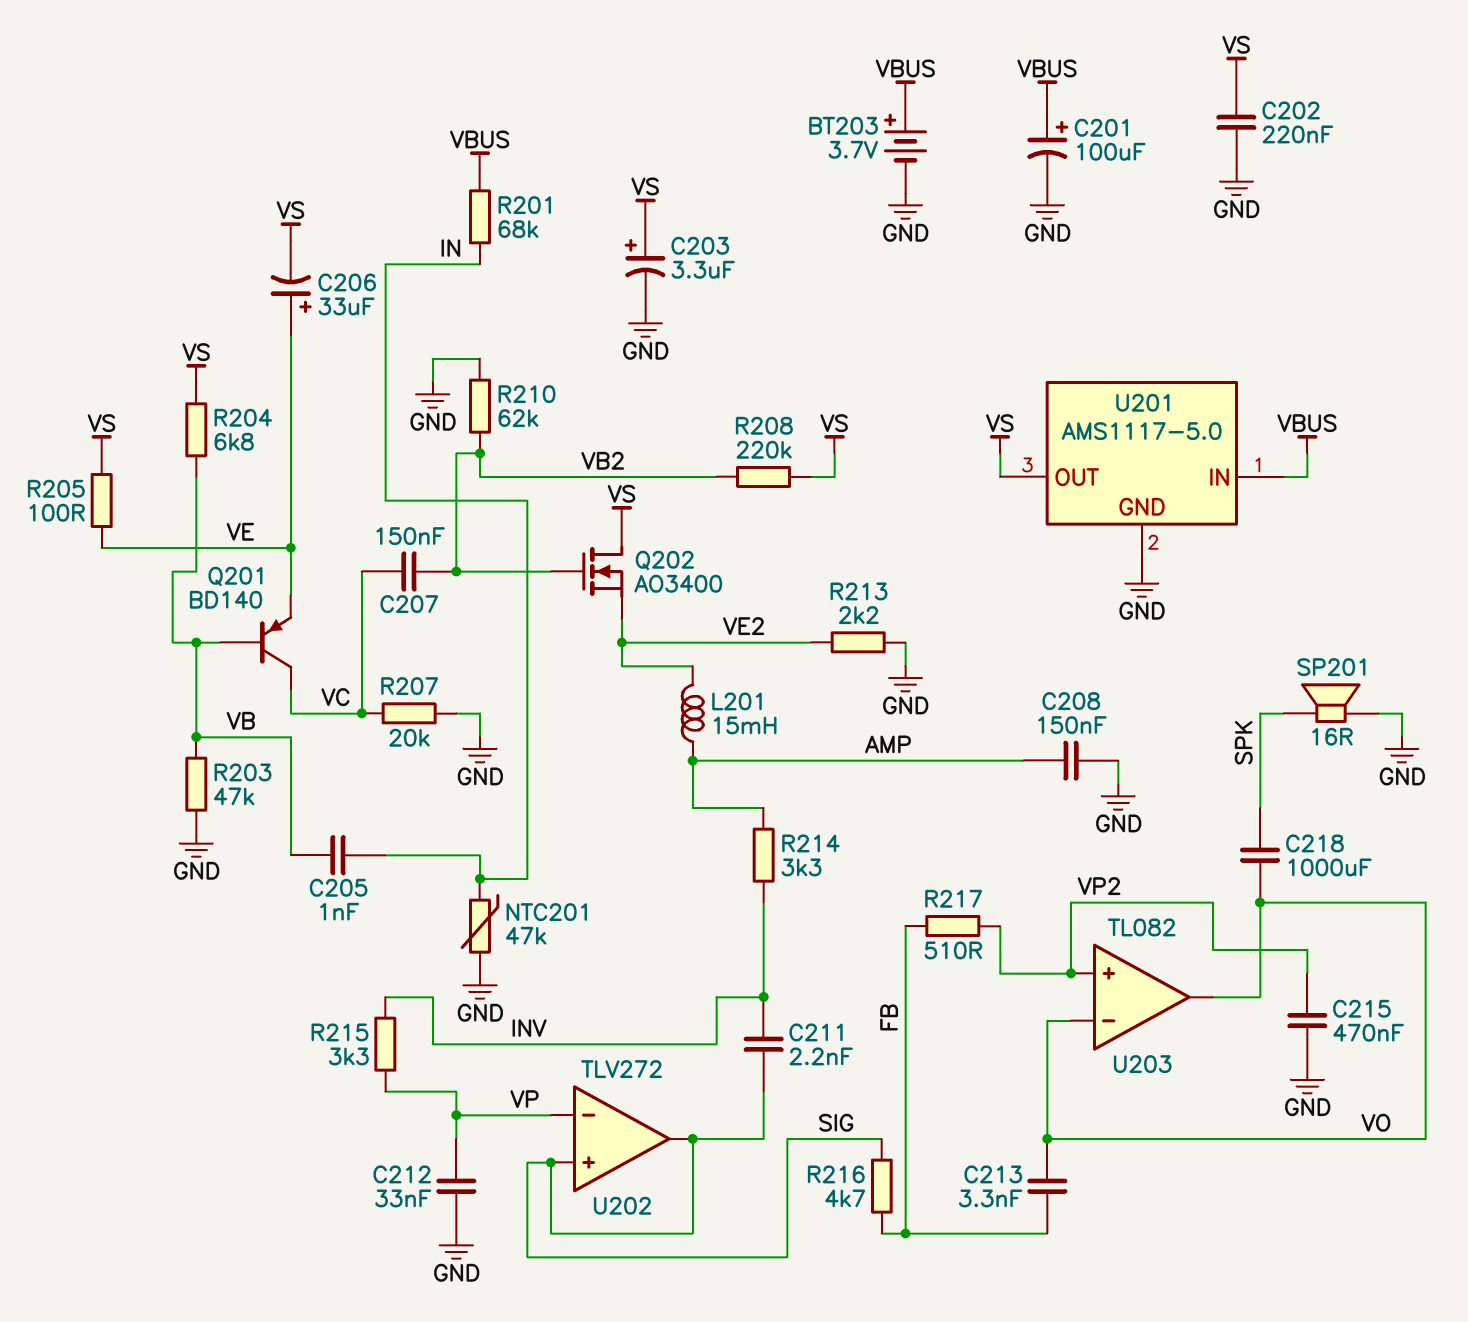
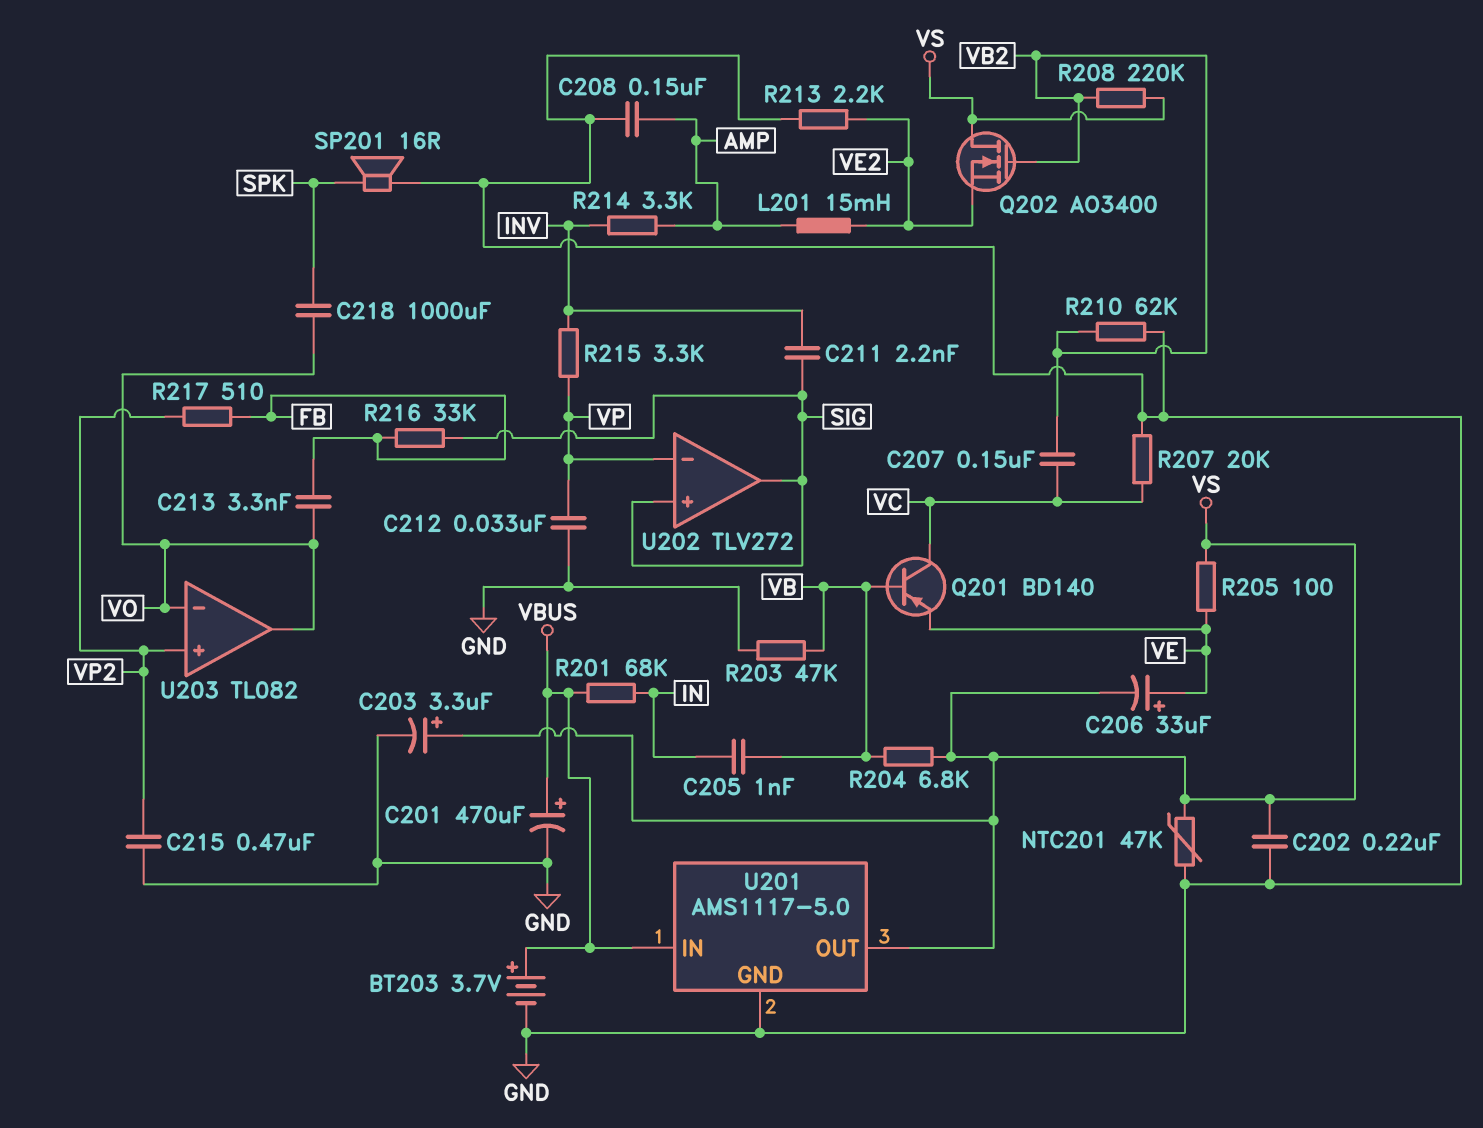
C201: 100uF (plus VBUS, minus GND) -> 470uF (plus VBUS, minus GND)
NTC201: 47k (GND, IN) -> 47k (GND, VS)
R216: 4.7k (FB, SIG) -> 33k (FB, SIG)

